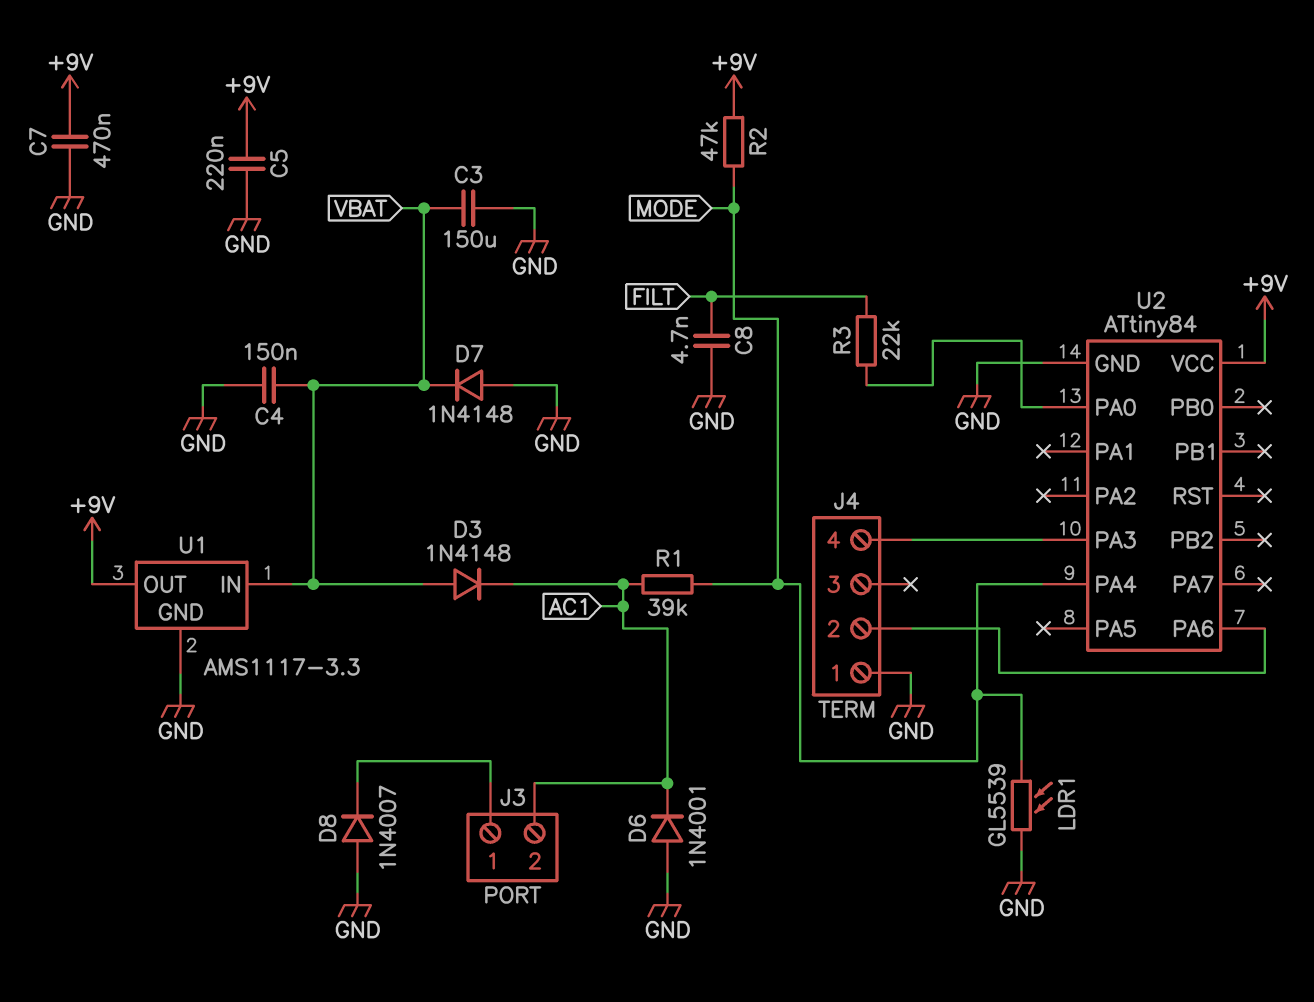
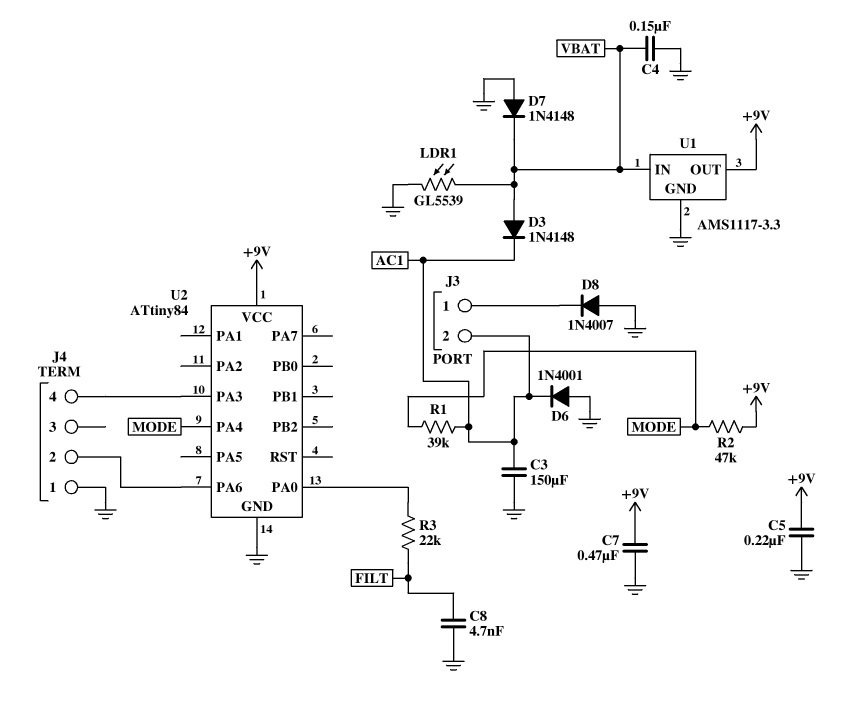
C3: 150uF (GND, VBAT) -> 150uF (AC1, GND)
LDR1: GL5539 (GND, MODE) -> GL5539 (GND, VBAT)

